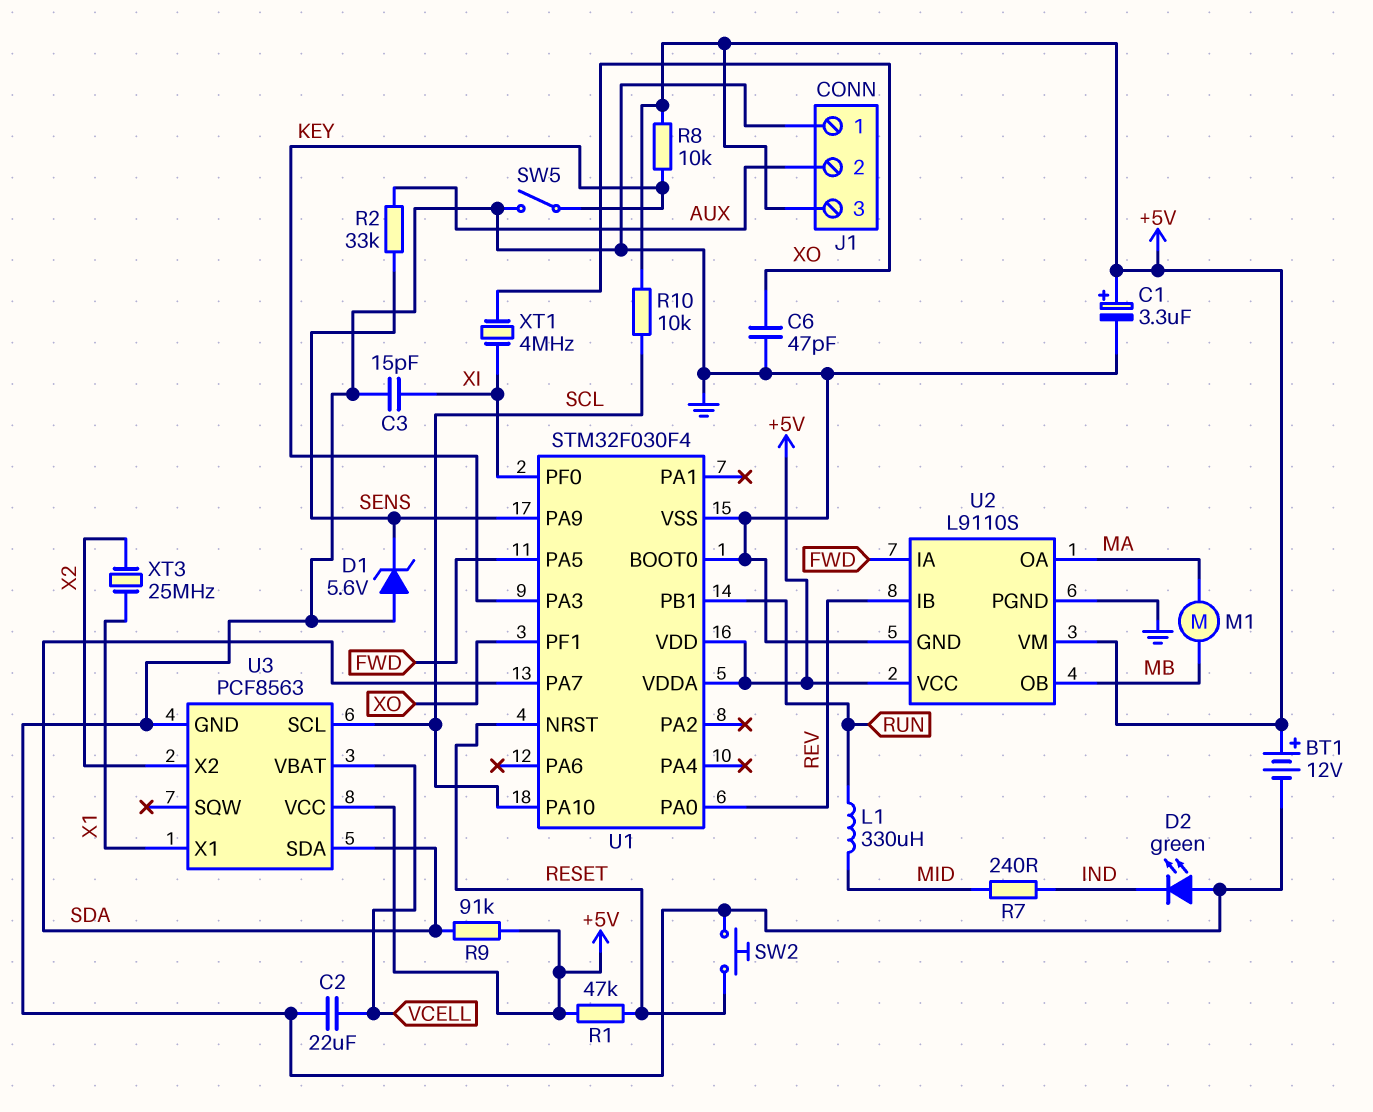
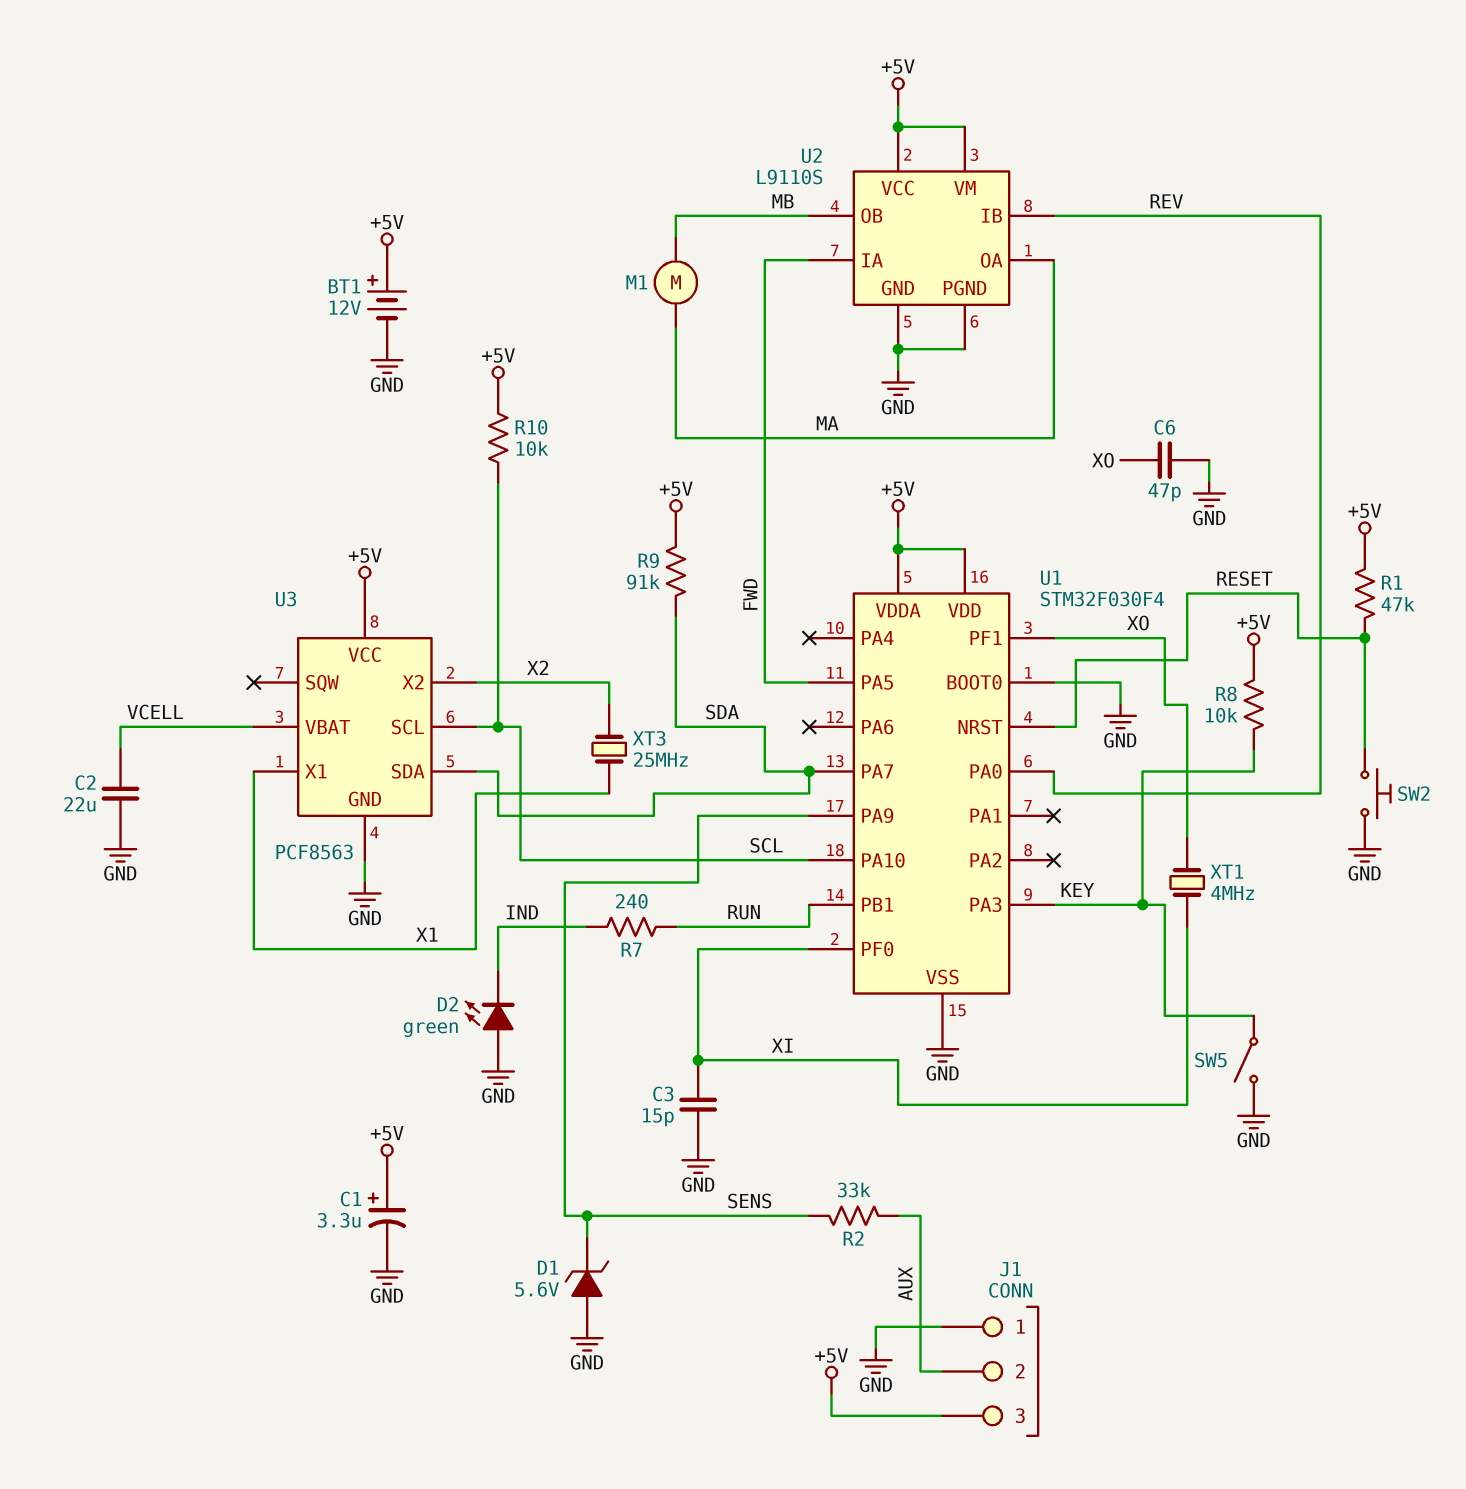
L1: 330uH (MID, RUN) -> none
R7: 240 (IND, MID) -> 240 (IND, RUN)

